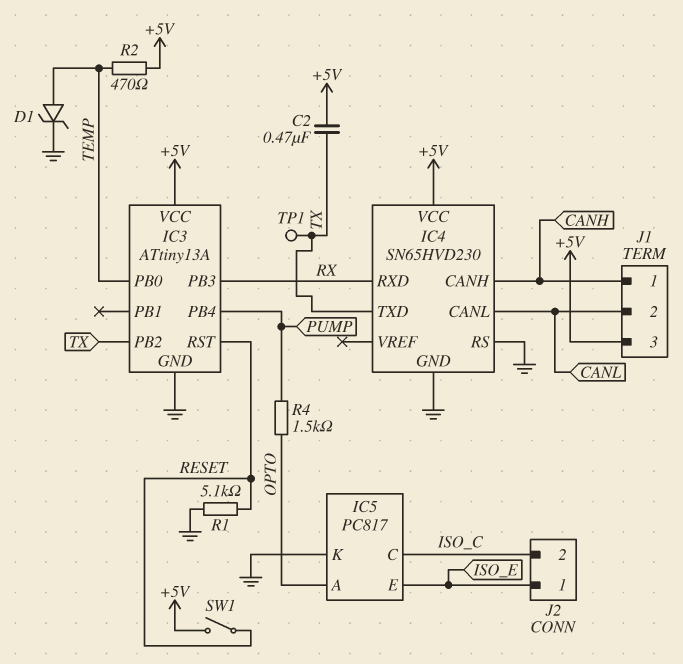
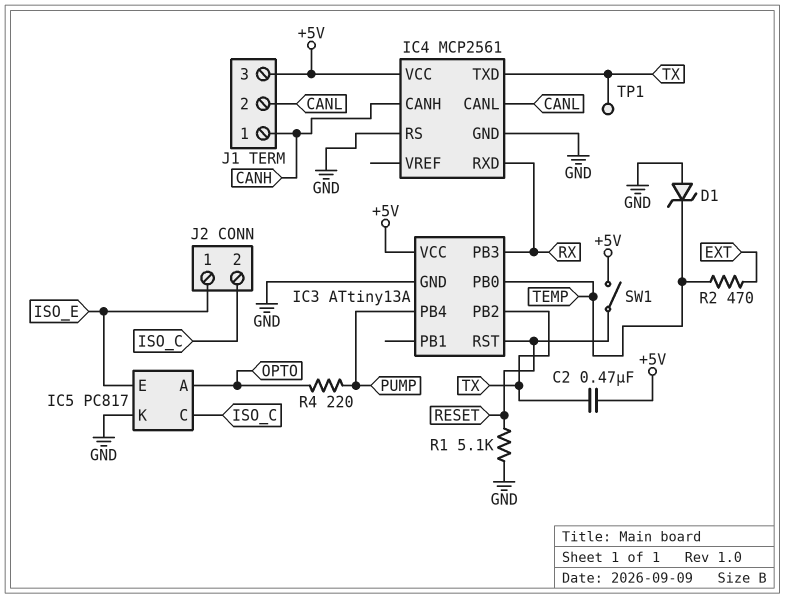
D1: zener (A TEMP, K GND) -> zener (A GND, K TEMP)
IC4: SN65HVD230 -> MCP2561
R2: 470 (+5V, TEMP) -> 470 (EXT, TEMP)
R4: 1.5k (OPTO, PUMP) -> 220 (OPTO, PUMP)

